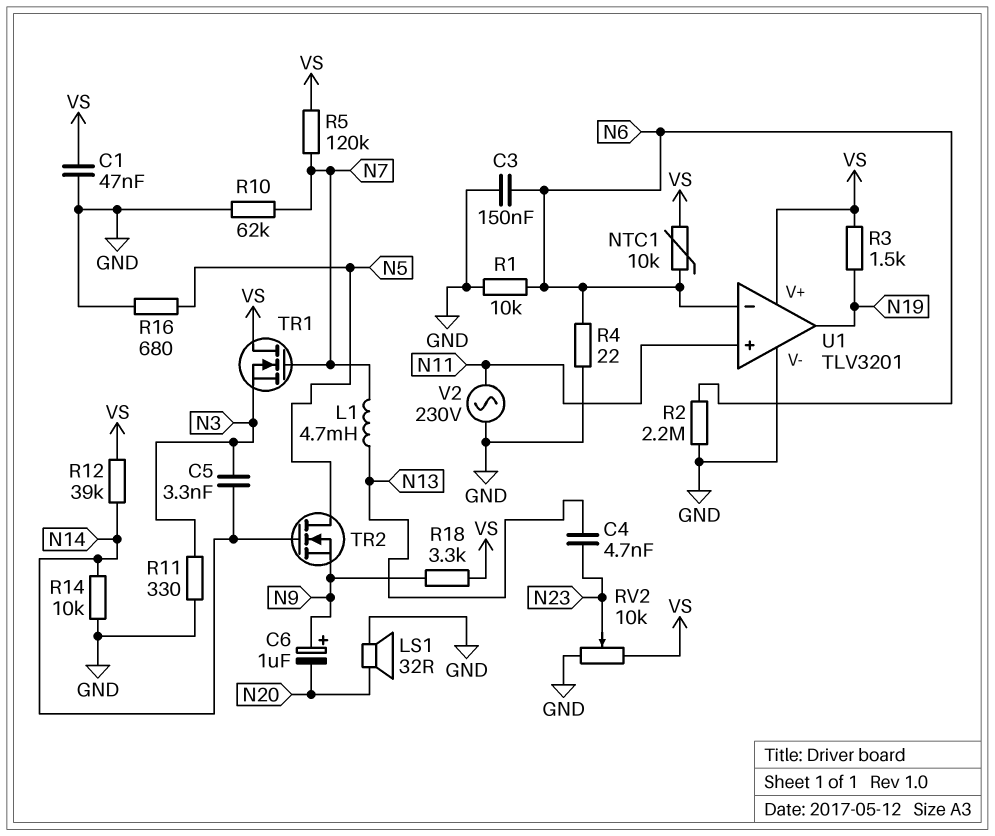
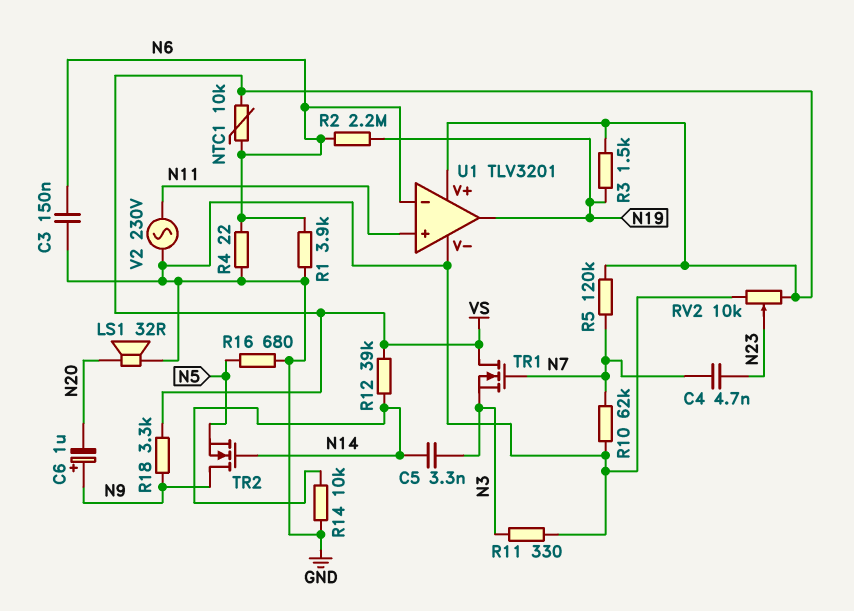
C1: 47nF (GND, VS) -> none
C4: 4.7nF (N13, N23) -> 4.7nF (N7, N23)
L1: 4.7mH (N7, N13) -> none
R1: 10k (GND, N6) -> 3.9k (GND, N6)
R2: 2.2M (GND, N6) -> 2.2M (N6, N19)
TR2: NMOS (G N14, D N5, S N9) -> NMOS (G N14, D N9, S N5)

